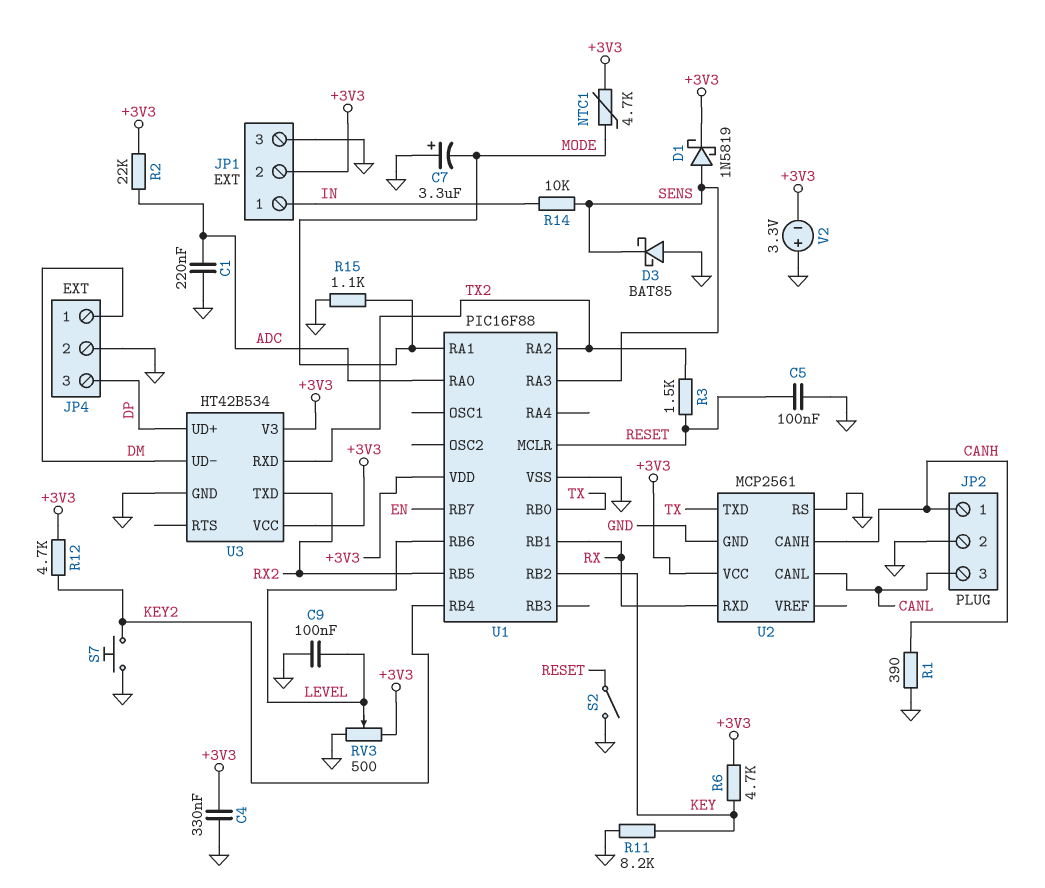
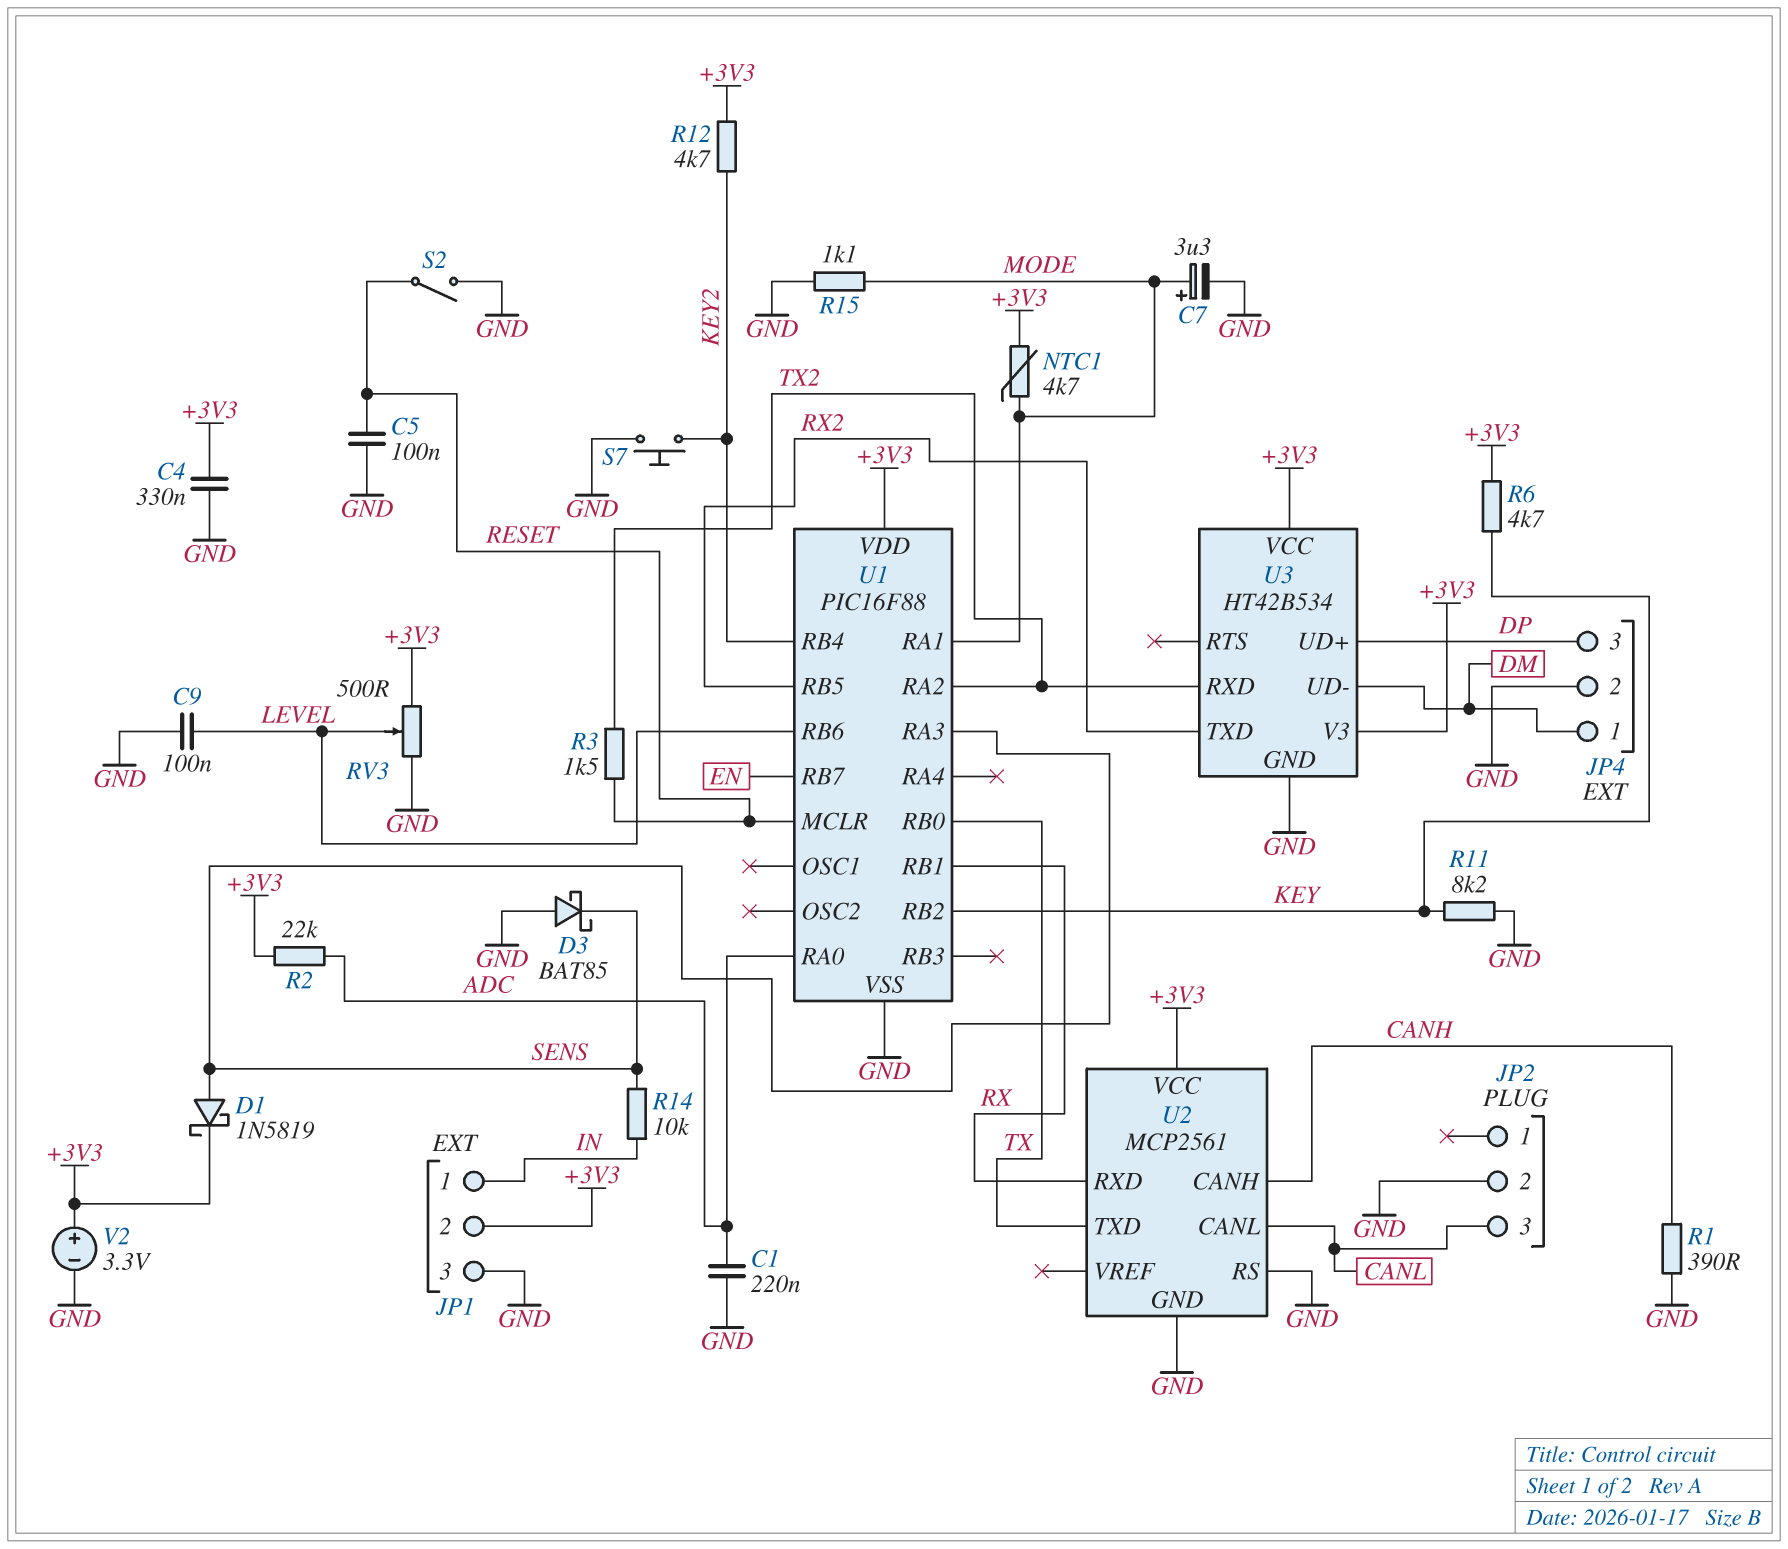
C7: 3.3uF (plus GND, minus MODE) -> 3.3uF (plus MODE, minus GND)
JP2 pin 1: CANH -> none
V2: 3.3V (plus GND, minus +3V3) -> 3.3V (plus +3V3, minus GND)

